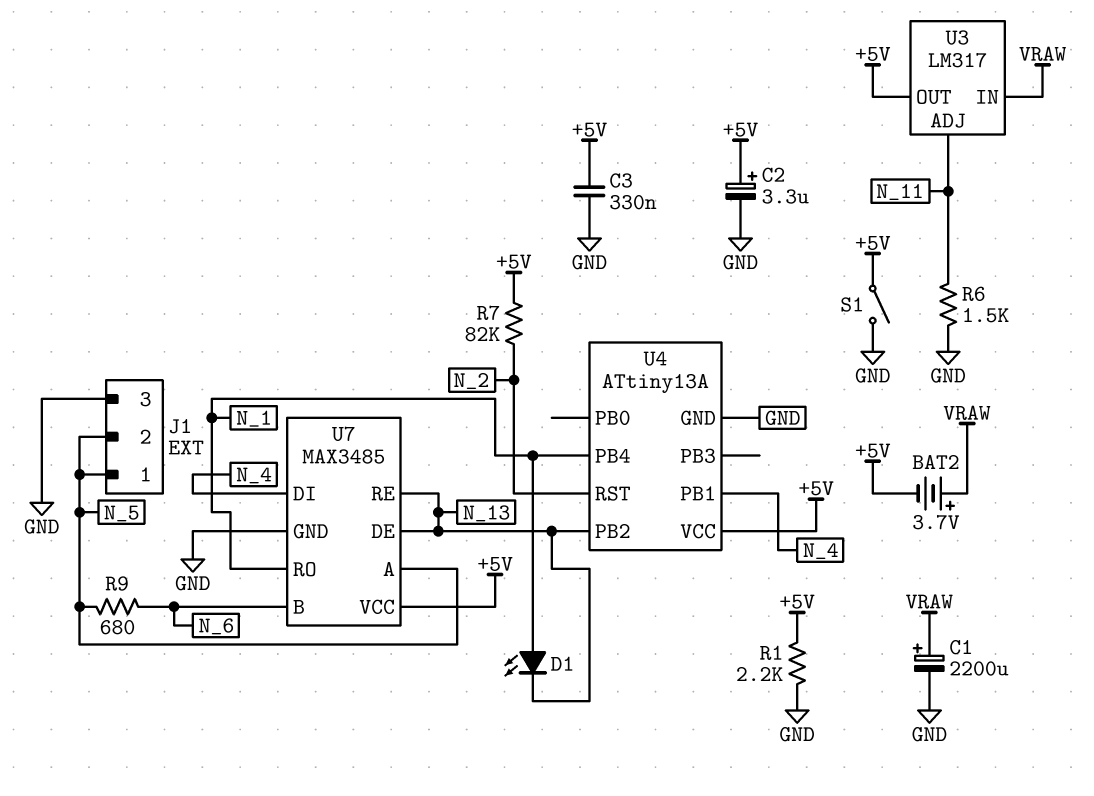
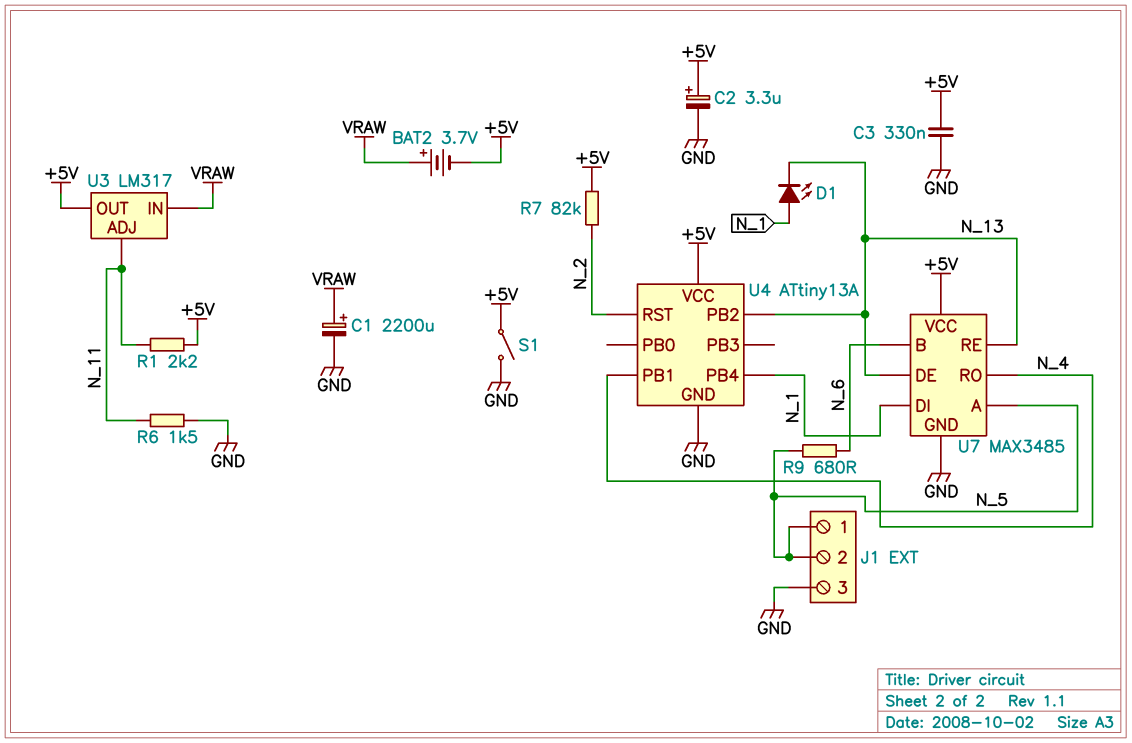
R1: 2.2k (+5V, GND) -> 2.2k (+5V, N_11)
U7 pin DI: N_4 -> N_1
U7 pin RO: N_1 -> N_4

